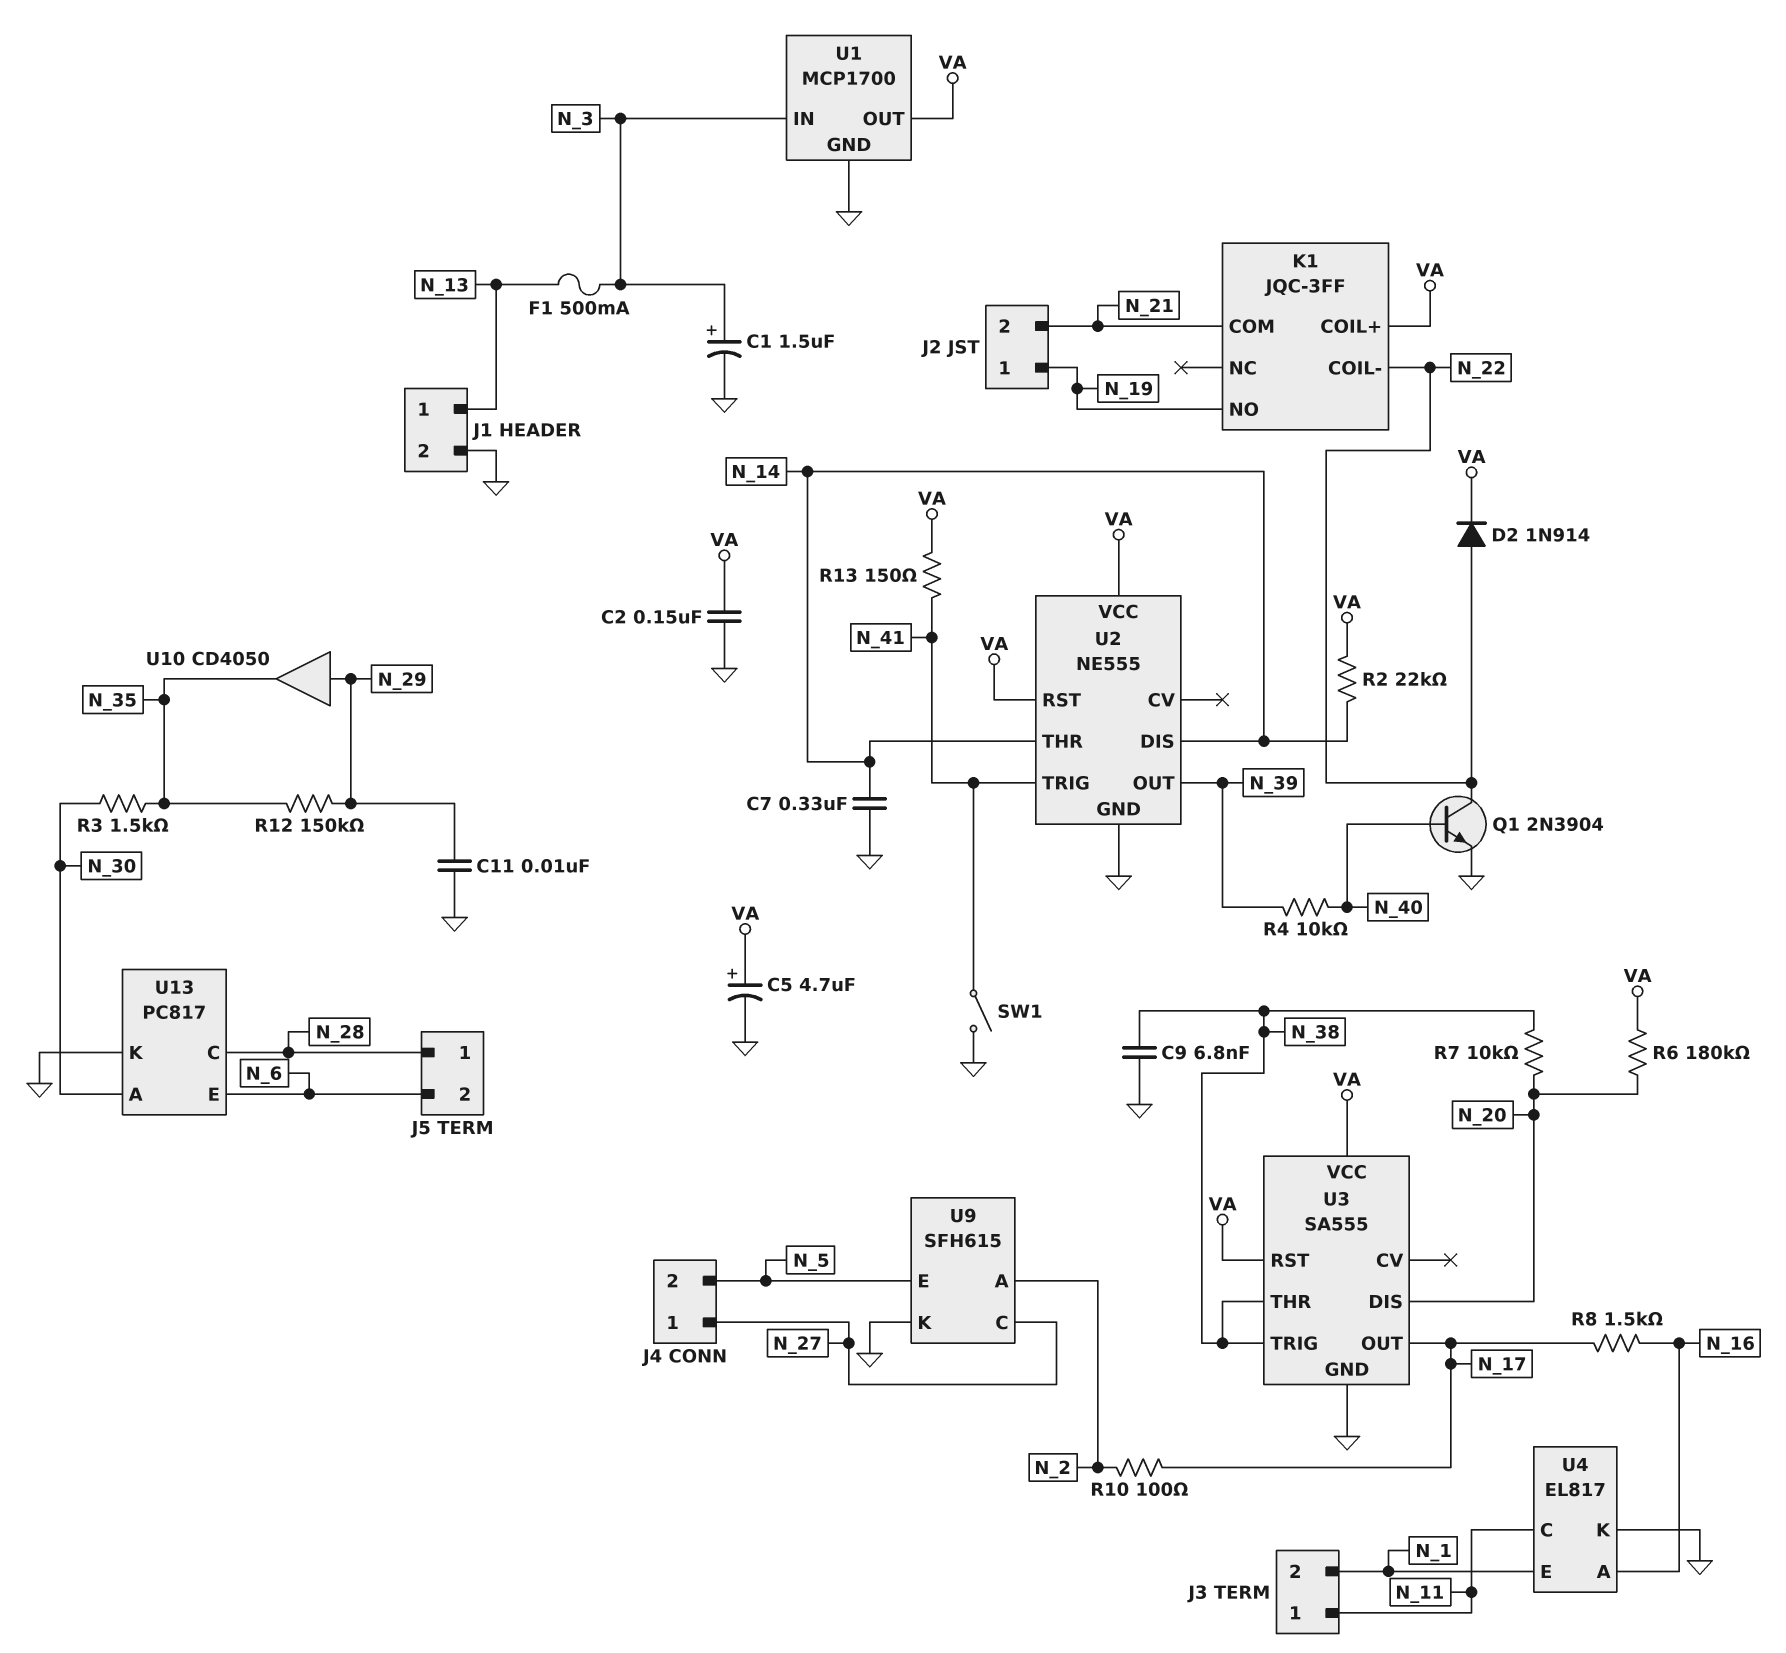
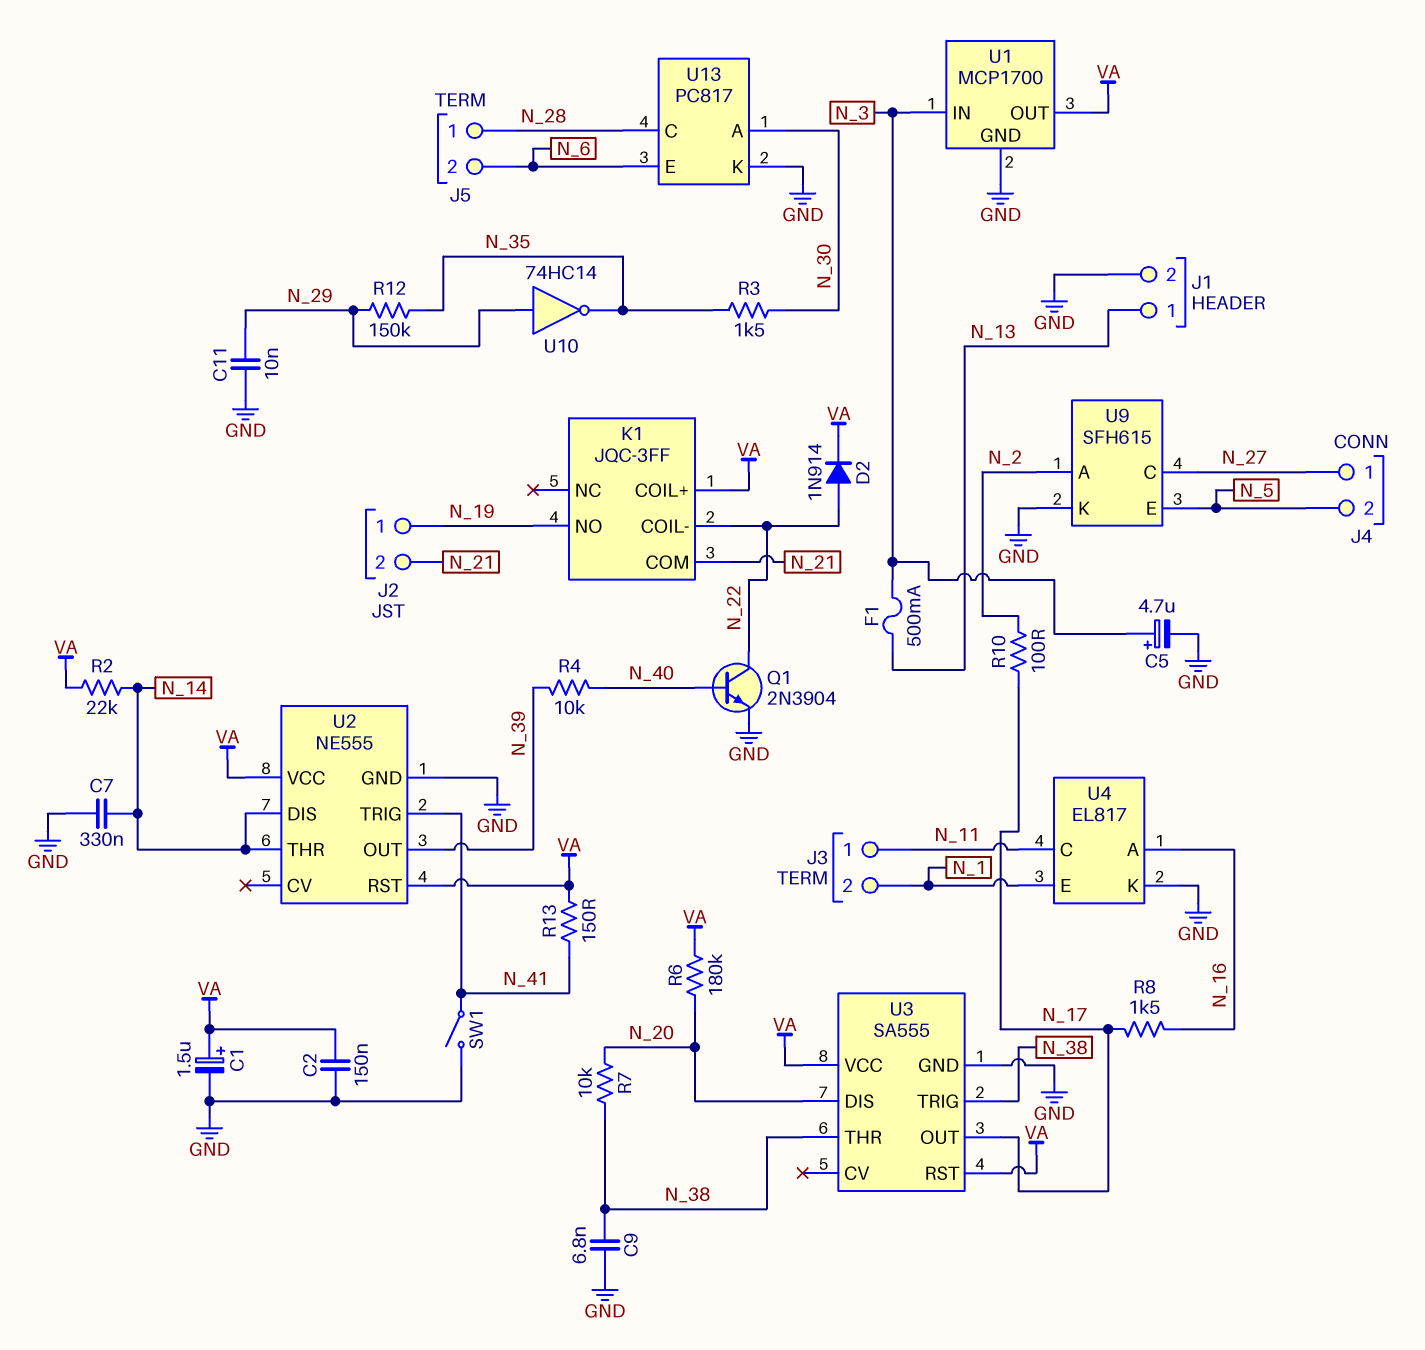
C1: 1.5uF (plus N_3, minus GND) -> 1.5uF (plus VA, minus GND)
C5: 4.7uF (plus VA, minus GND) -> 4.7uF (plus N_3, minus GND)
U10: buffer CD4050 (in N_29, out N_35) -> NOT 74HC14 (in N_29, out N_35)

